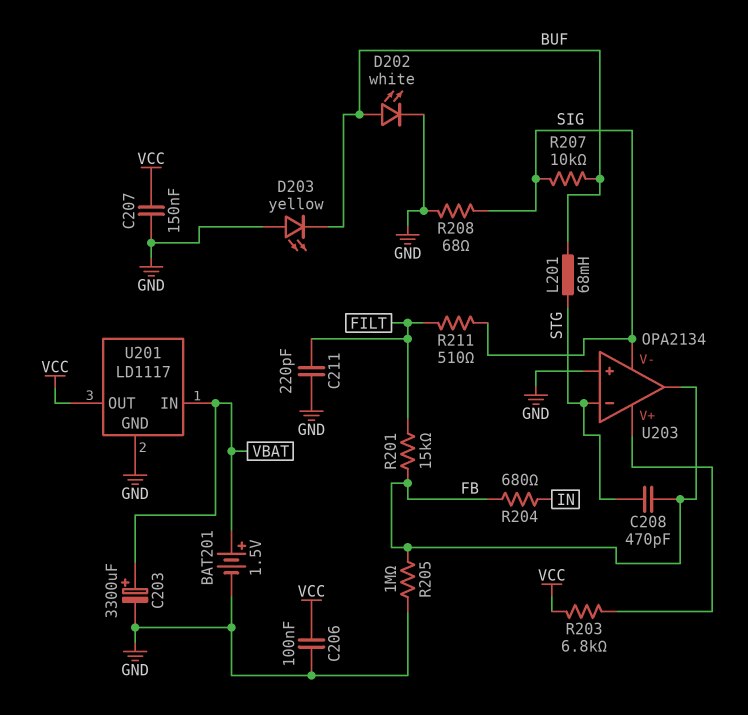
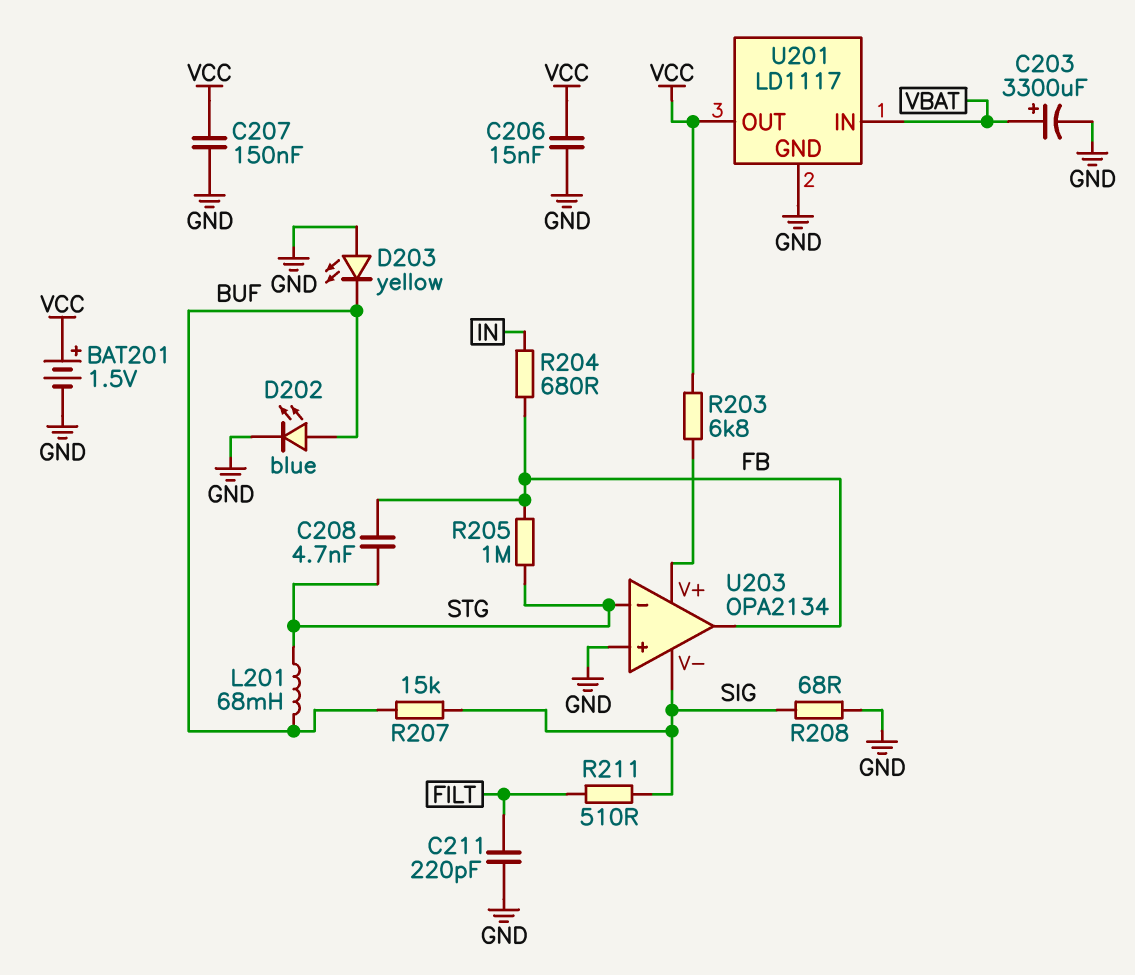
BAT201: 1.5V (plus VBAT, minus GND) -> 1.5V (plus VCC, minus GND)
C206: 100nF (GND, VCC) -> 15nF (GND, VCC)
C208: 470pF (FB, STG) -> 4.7nF (FB, STG)
D202: LED white (A BUF, K GND) -> LED blue (A BUF, K GND)
R201: 15k (FB, FILT) -> none
R205: 1M (FB, GND) -> 1M (FB, STG)
R207: 10k (BUF, SIG) -> 15k (BUF, SIG)

